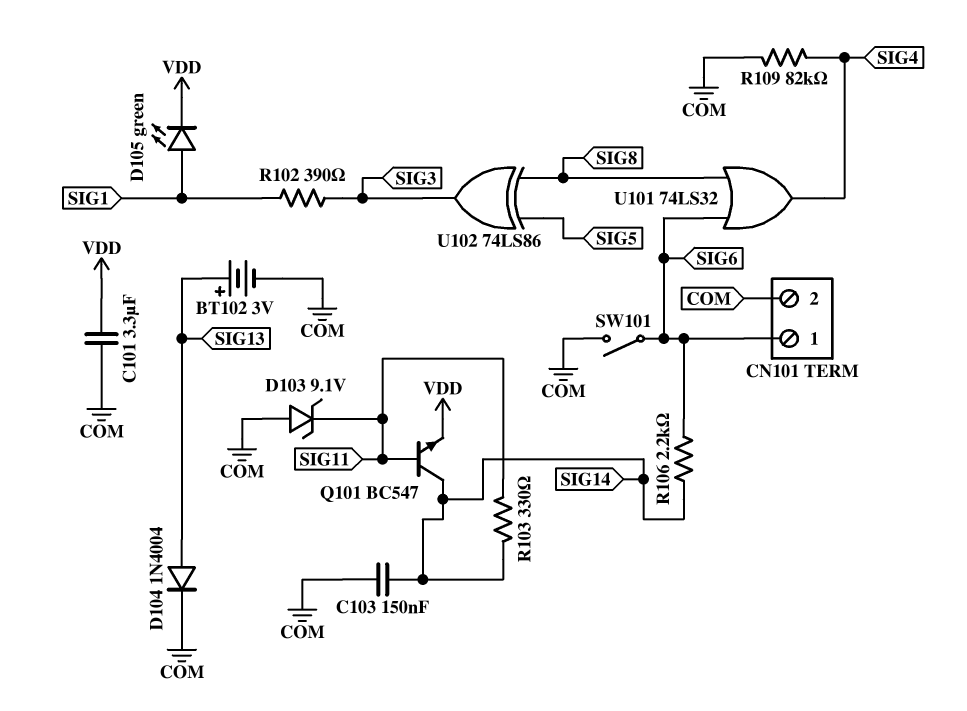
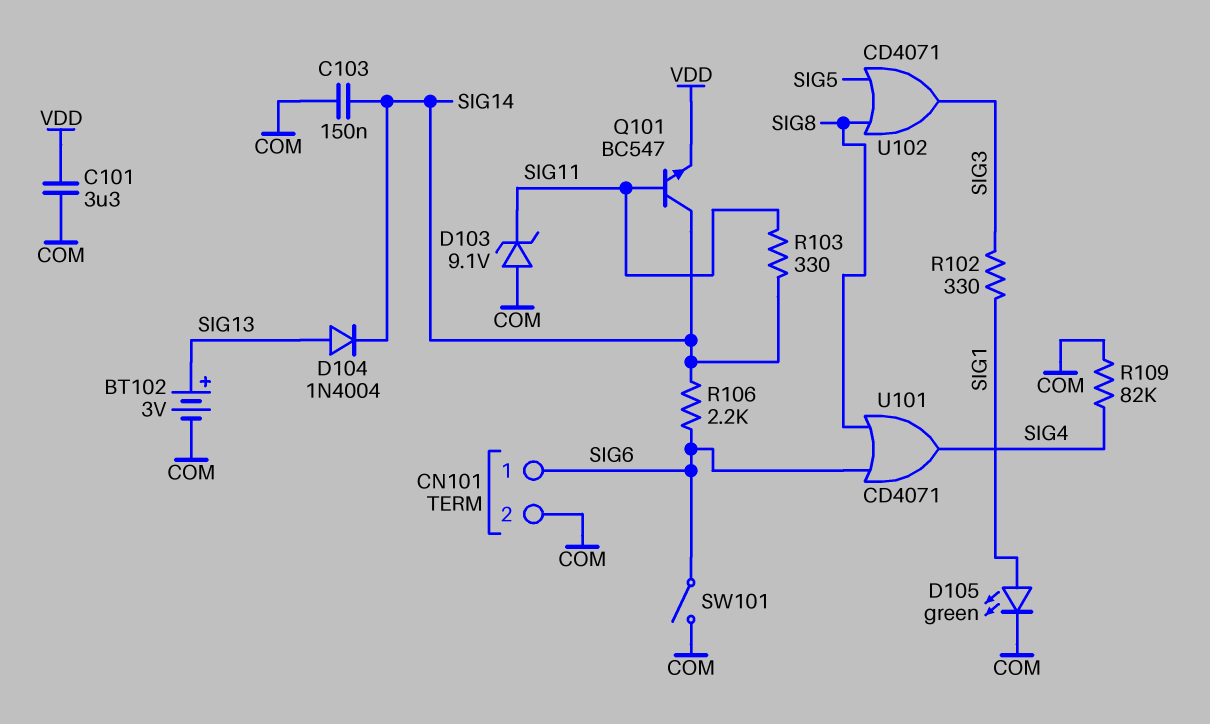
D104: diode 1N4004 (A SIG13, K COM) -> diode 1N4004 (A SIG13, K SIG14)
D105: LED green (A SIG1, K VDD) -> LED green (A SIG1, K COM)
R102: 390 (SIG1, SIG3) -> 330 (SIG1, SIG3)
U101: OR 74LS32 (in SIG6, in SIG8, out SIG4) -> OR CD4071 (in SIG6, in SIG8, out SIG4)
U102: XOR 74LS86 (in SIG5, in SIG8, out SIG3) -> OR CD4071 (in SIG5, in SIG8, out SIG3)

